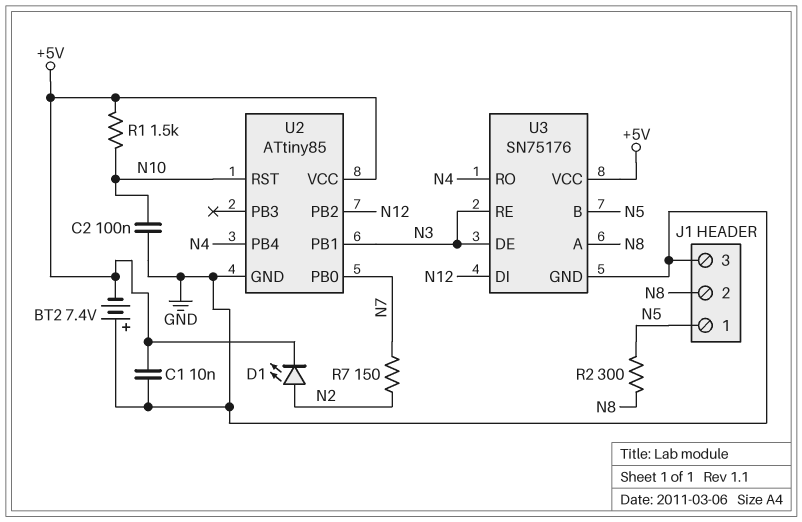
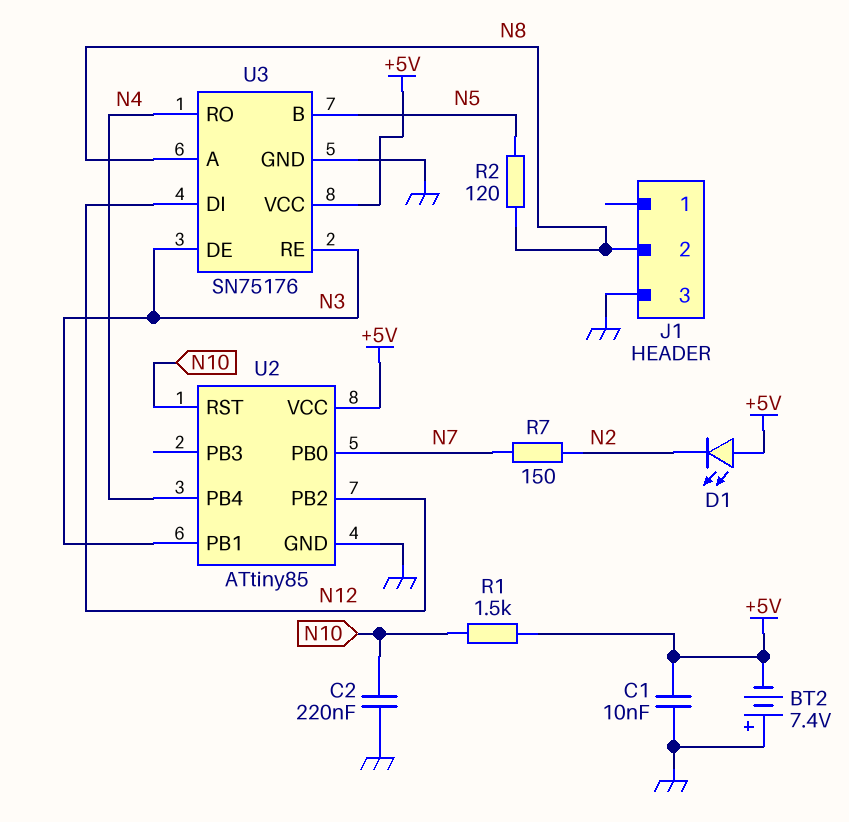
C2: 100nF (GND, N10) -> 220nF (GND, N10)
D1: LED (A N2, K +5V) -> LED (A +5V, K N2)
J1 pin 1: N5 -> none
R2: 300 (N5, N8) -> 120 (N5, N8)

